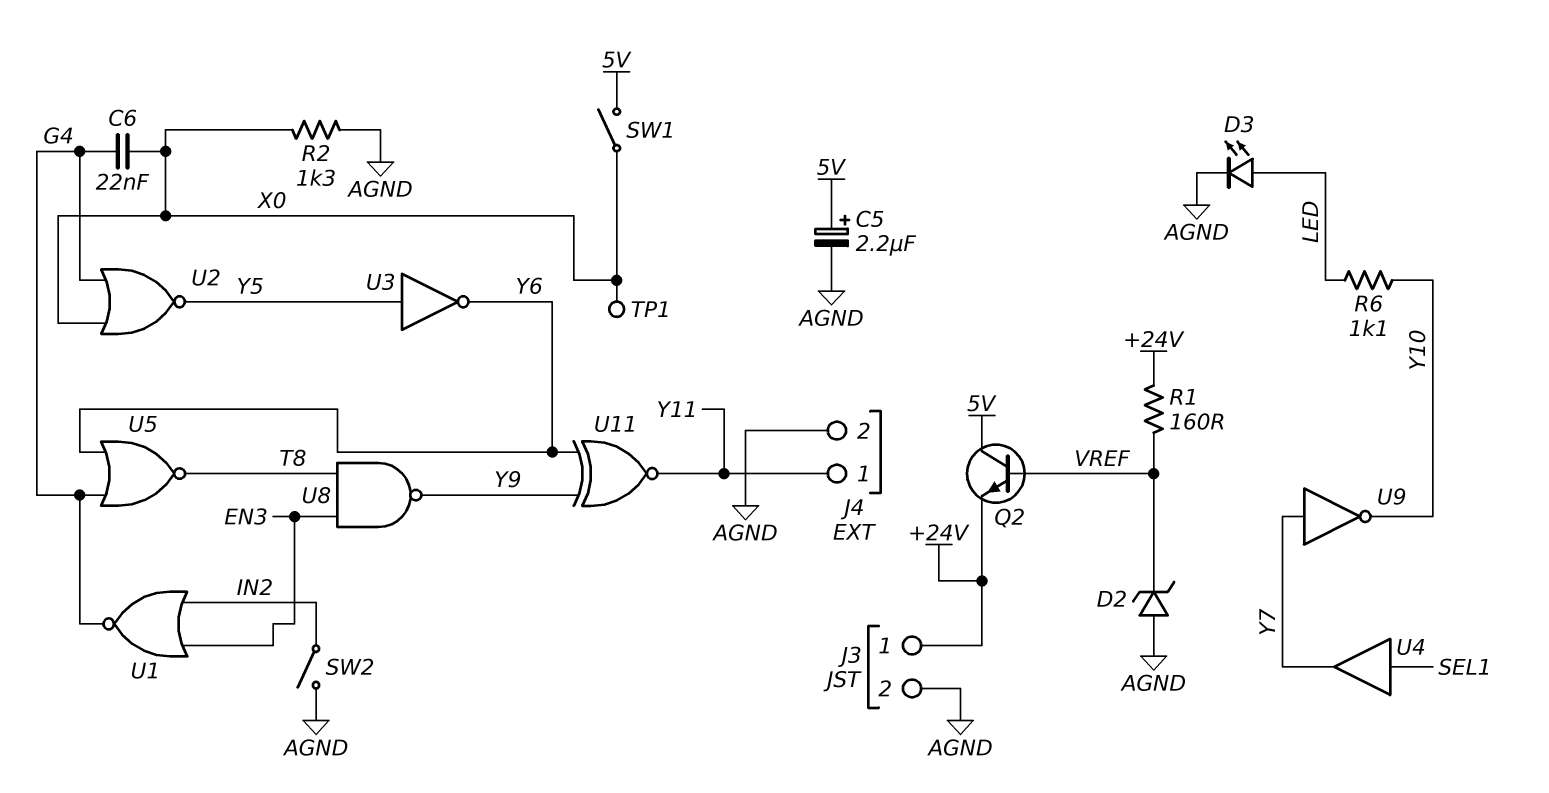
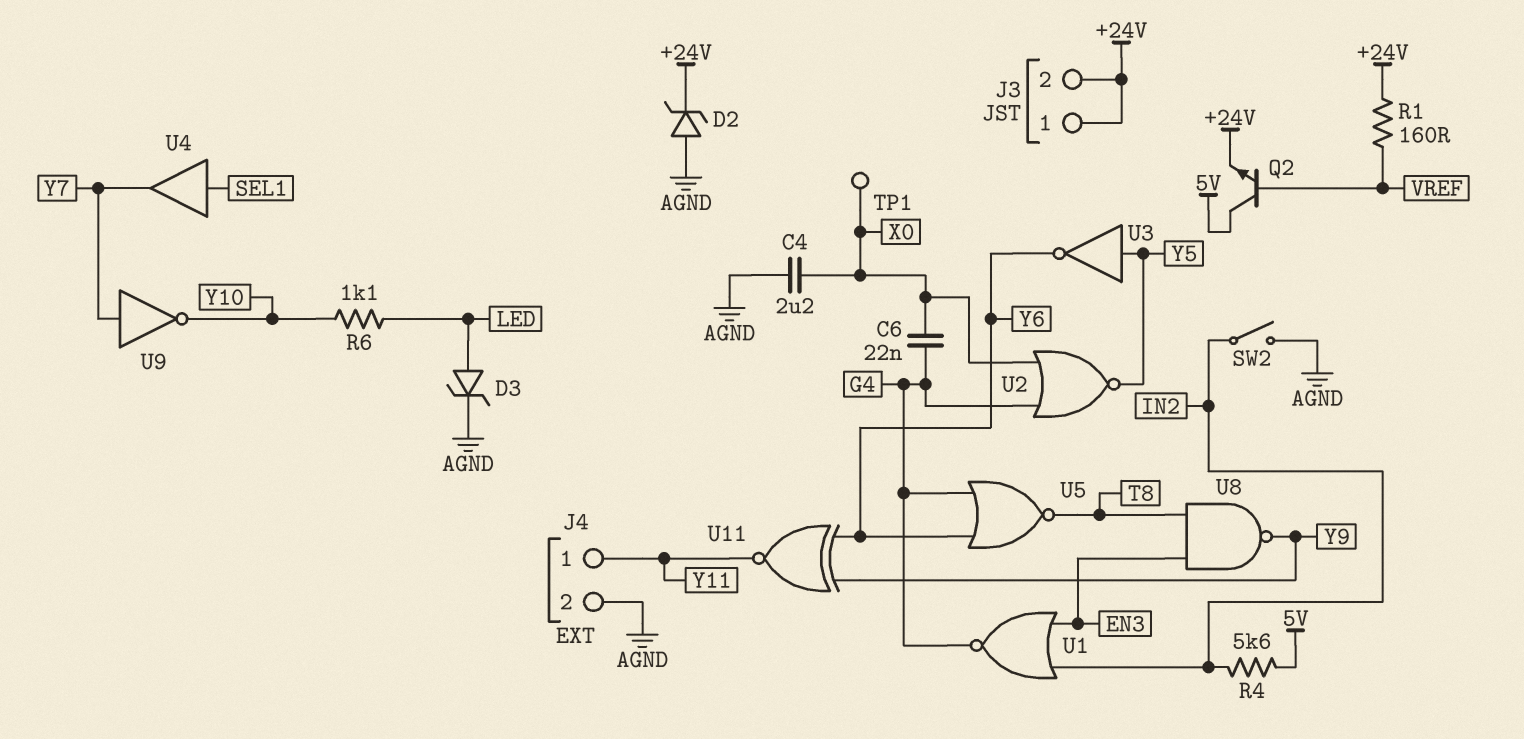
C4: none -> 2.2uF (AGND, X0)
C5: 2.2uF (plus 5V, minus AGND) -> none
D2: zener (A AGND, K VREF) -> zener (A AGND, K +24V)
D3: LED (A LED, K AGND) -> zener (A LED, K AGND)
J3 pin 2: AGND -> +24V
R2: 1.3k (AGND, X0) -> none
R4: none -> 5.6k (5V, IN2)
SW1: switch (5V, X0) -> none

